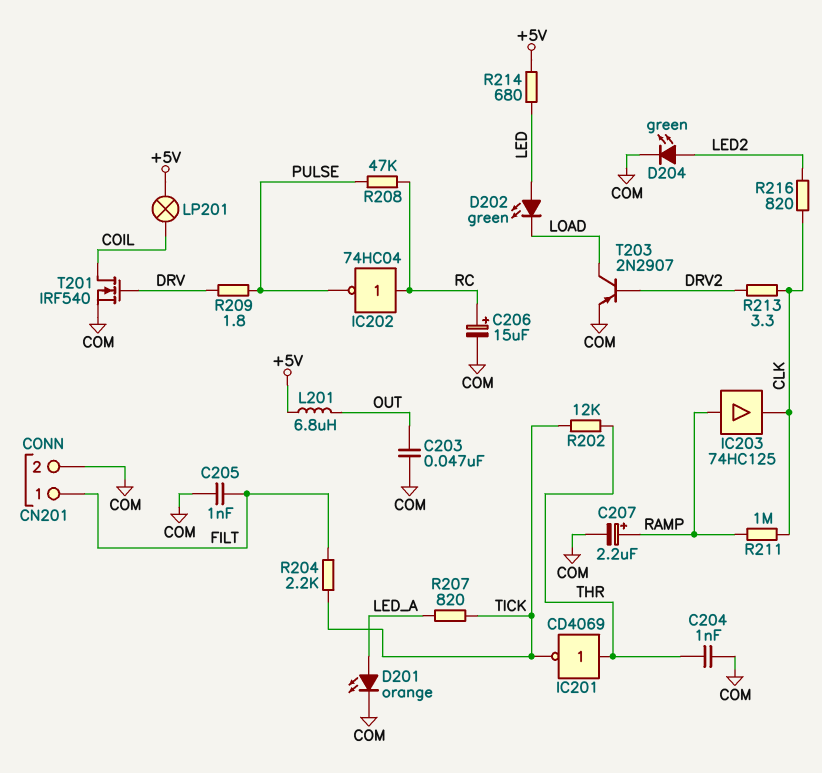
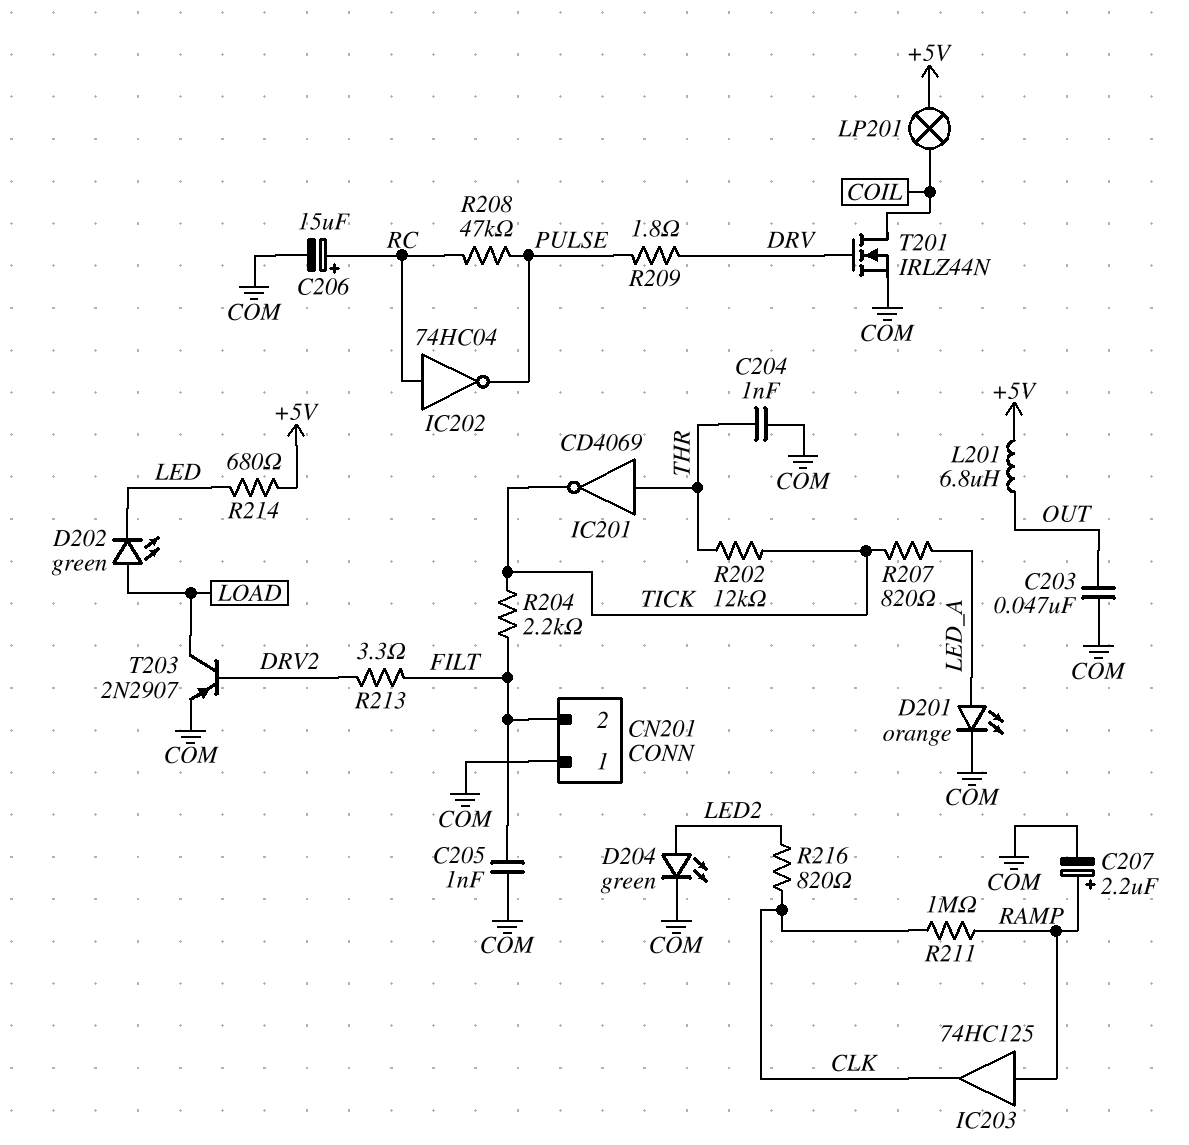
CN201 pin 1: FILT -> COM
CN201 pin 2: COM -> FILT
D202: LED green (A LED, K LOAD) -> LED green (A LOAD, K LED)
R213: 3.3 (CLK, DRV2) -> 3.3 (DRV2, FILT)
T201: NMOS IRF540 (G DRV, D COIL, S COM) -> NMOS IRLZ44N (G DRV, D COIL, S COM)

